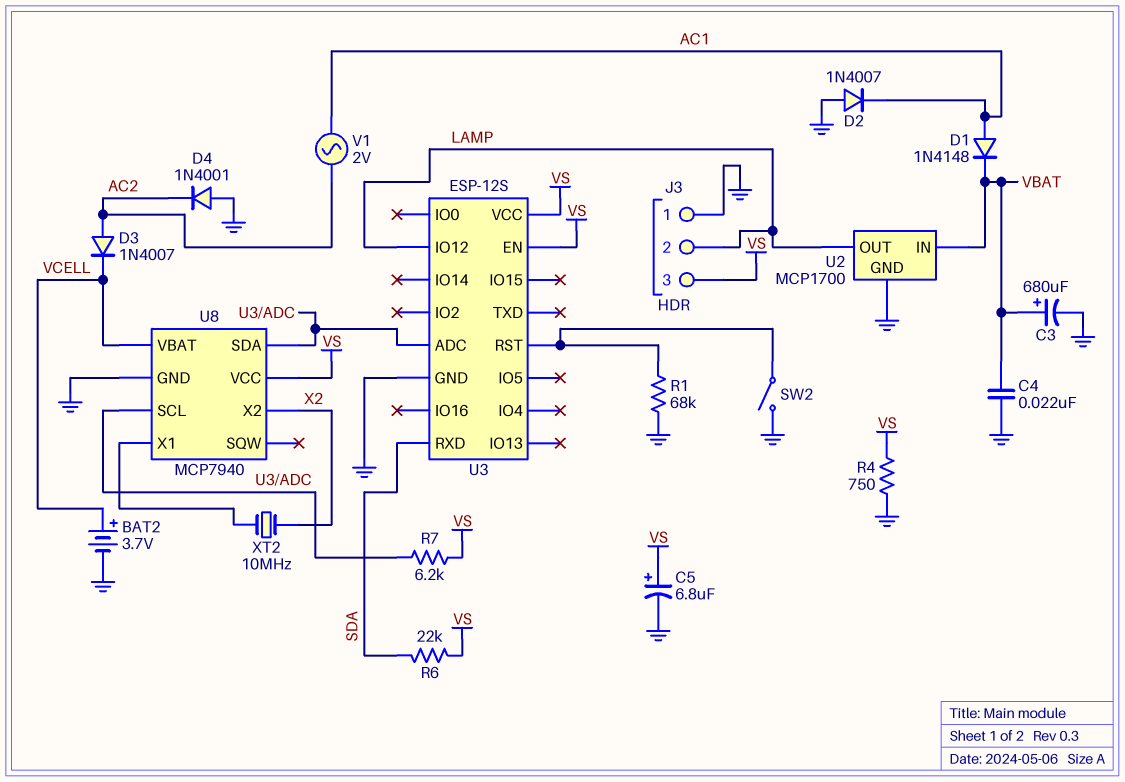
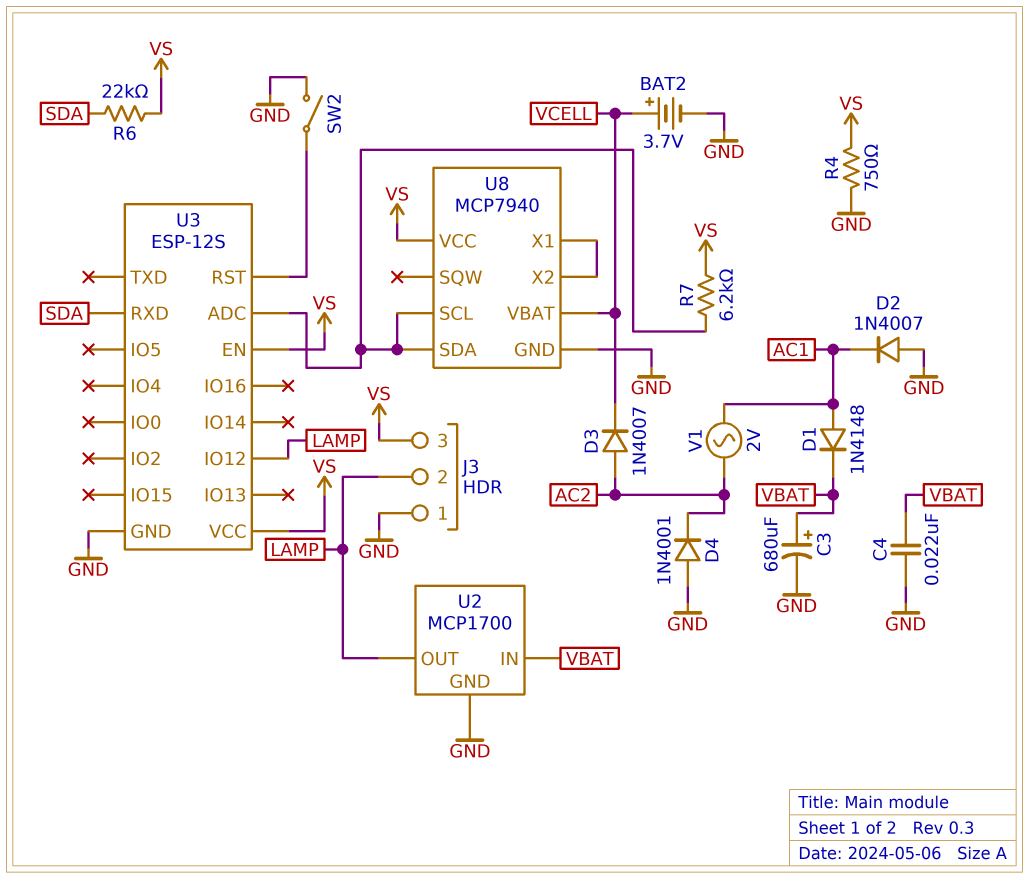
C5: 6.8uF (plus VS, minus GND) -> none
R1: 68k (GND, U3/RST) -> none
U8 pin X2: X2 -> U8/X1
XT2: 10MHz (U8/X1, X2) -> none

